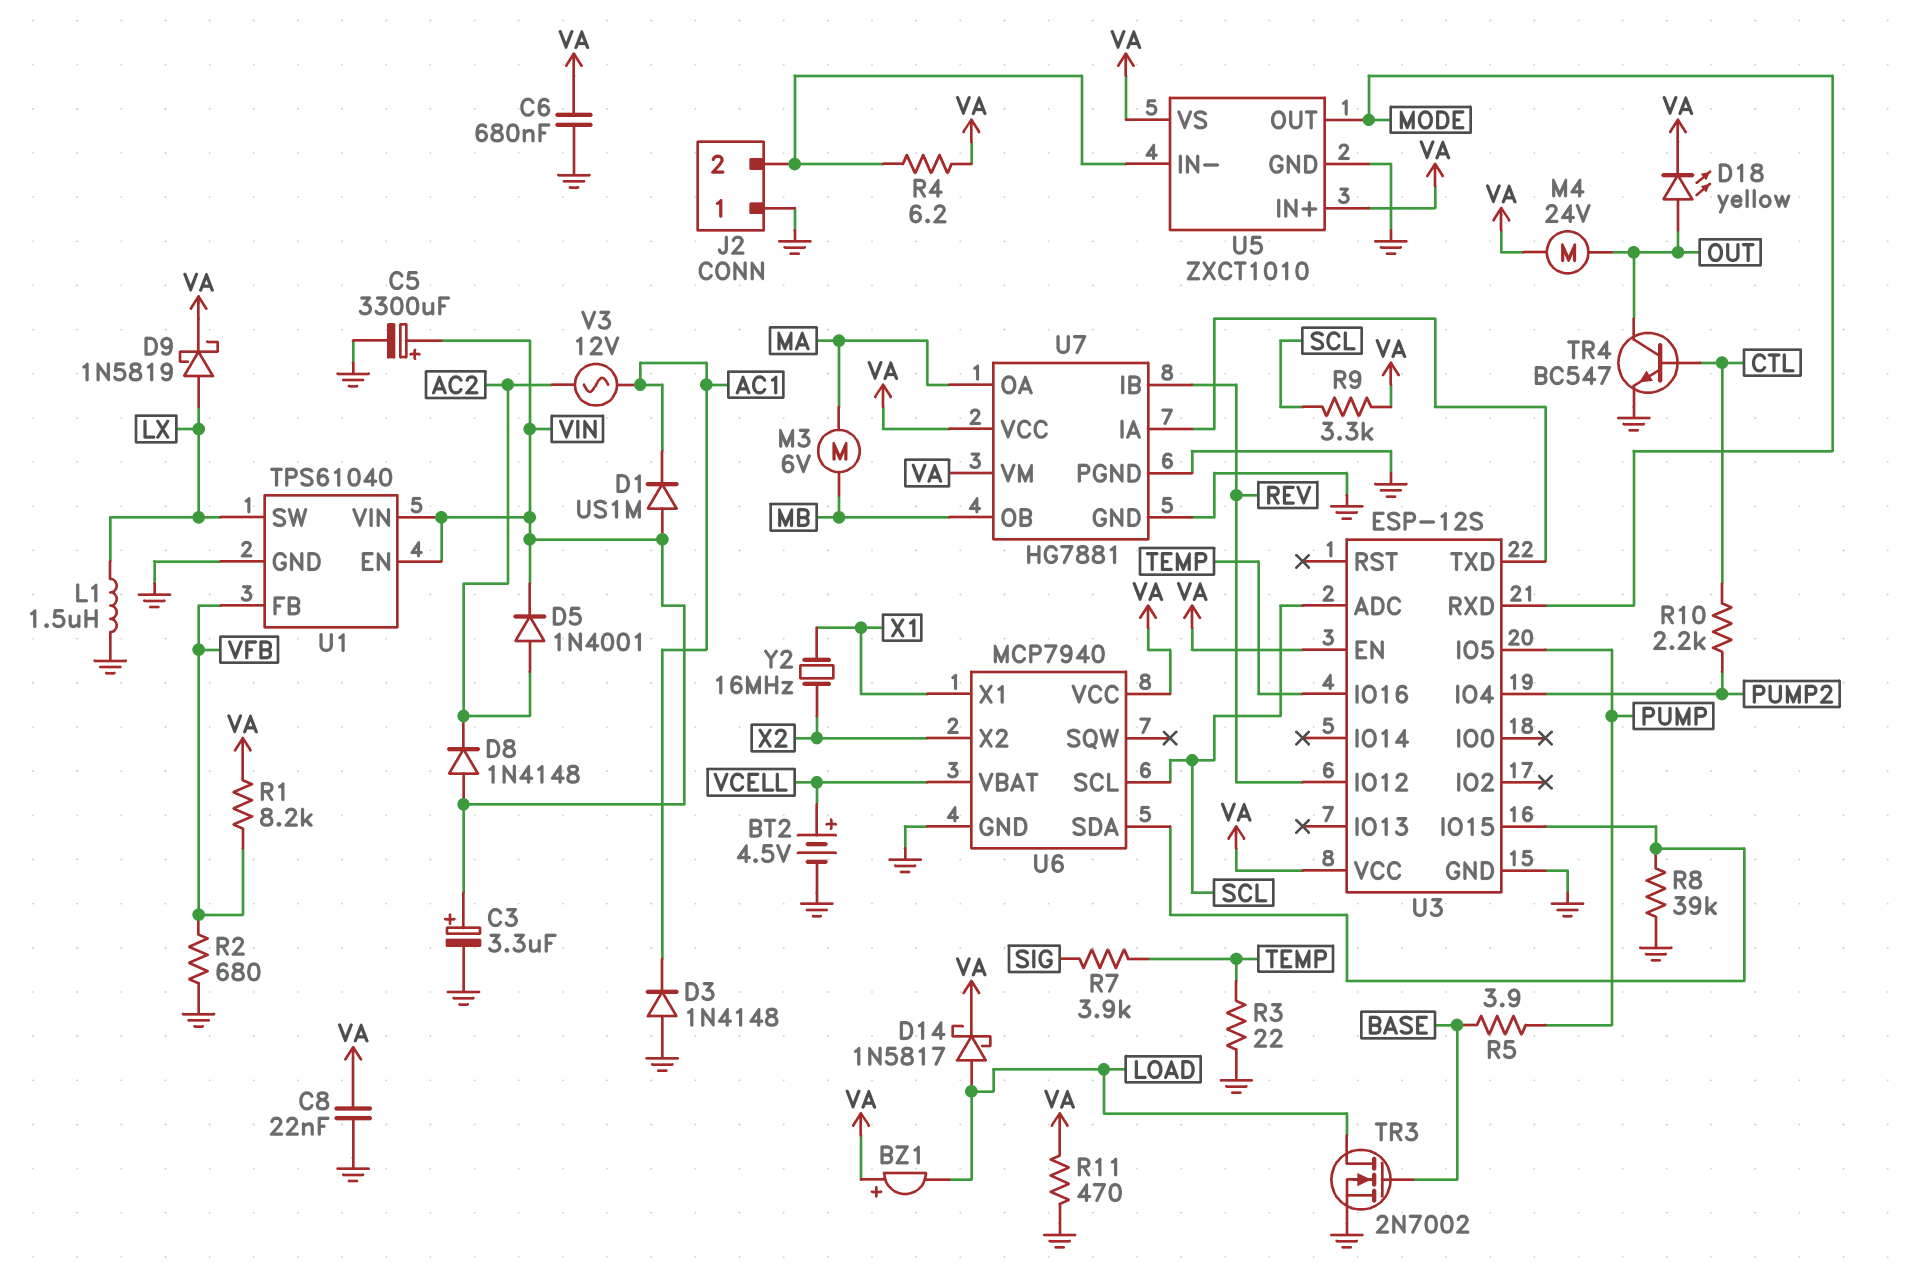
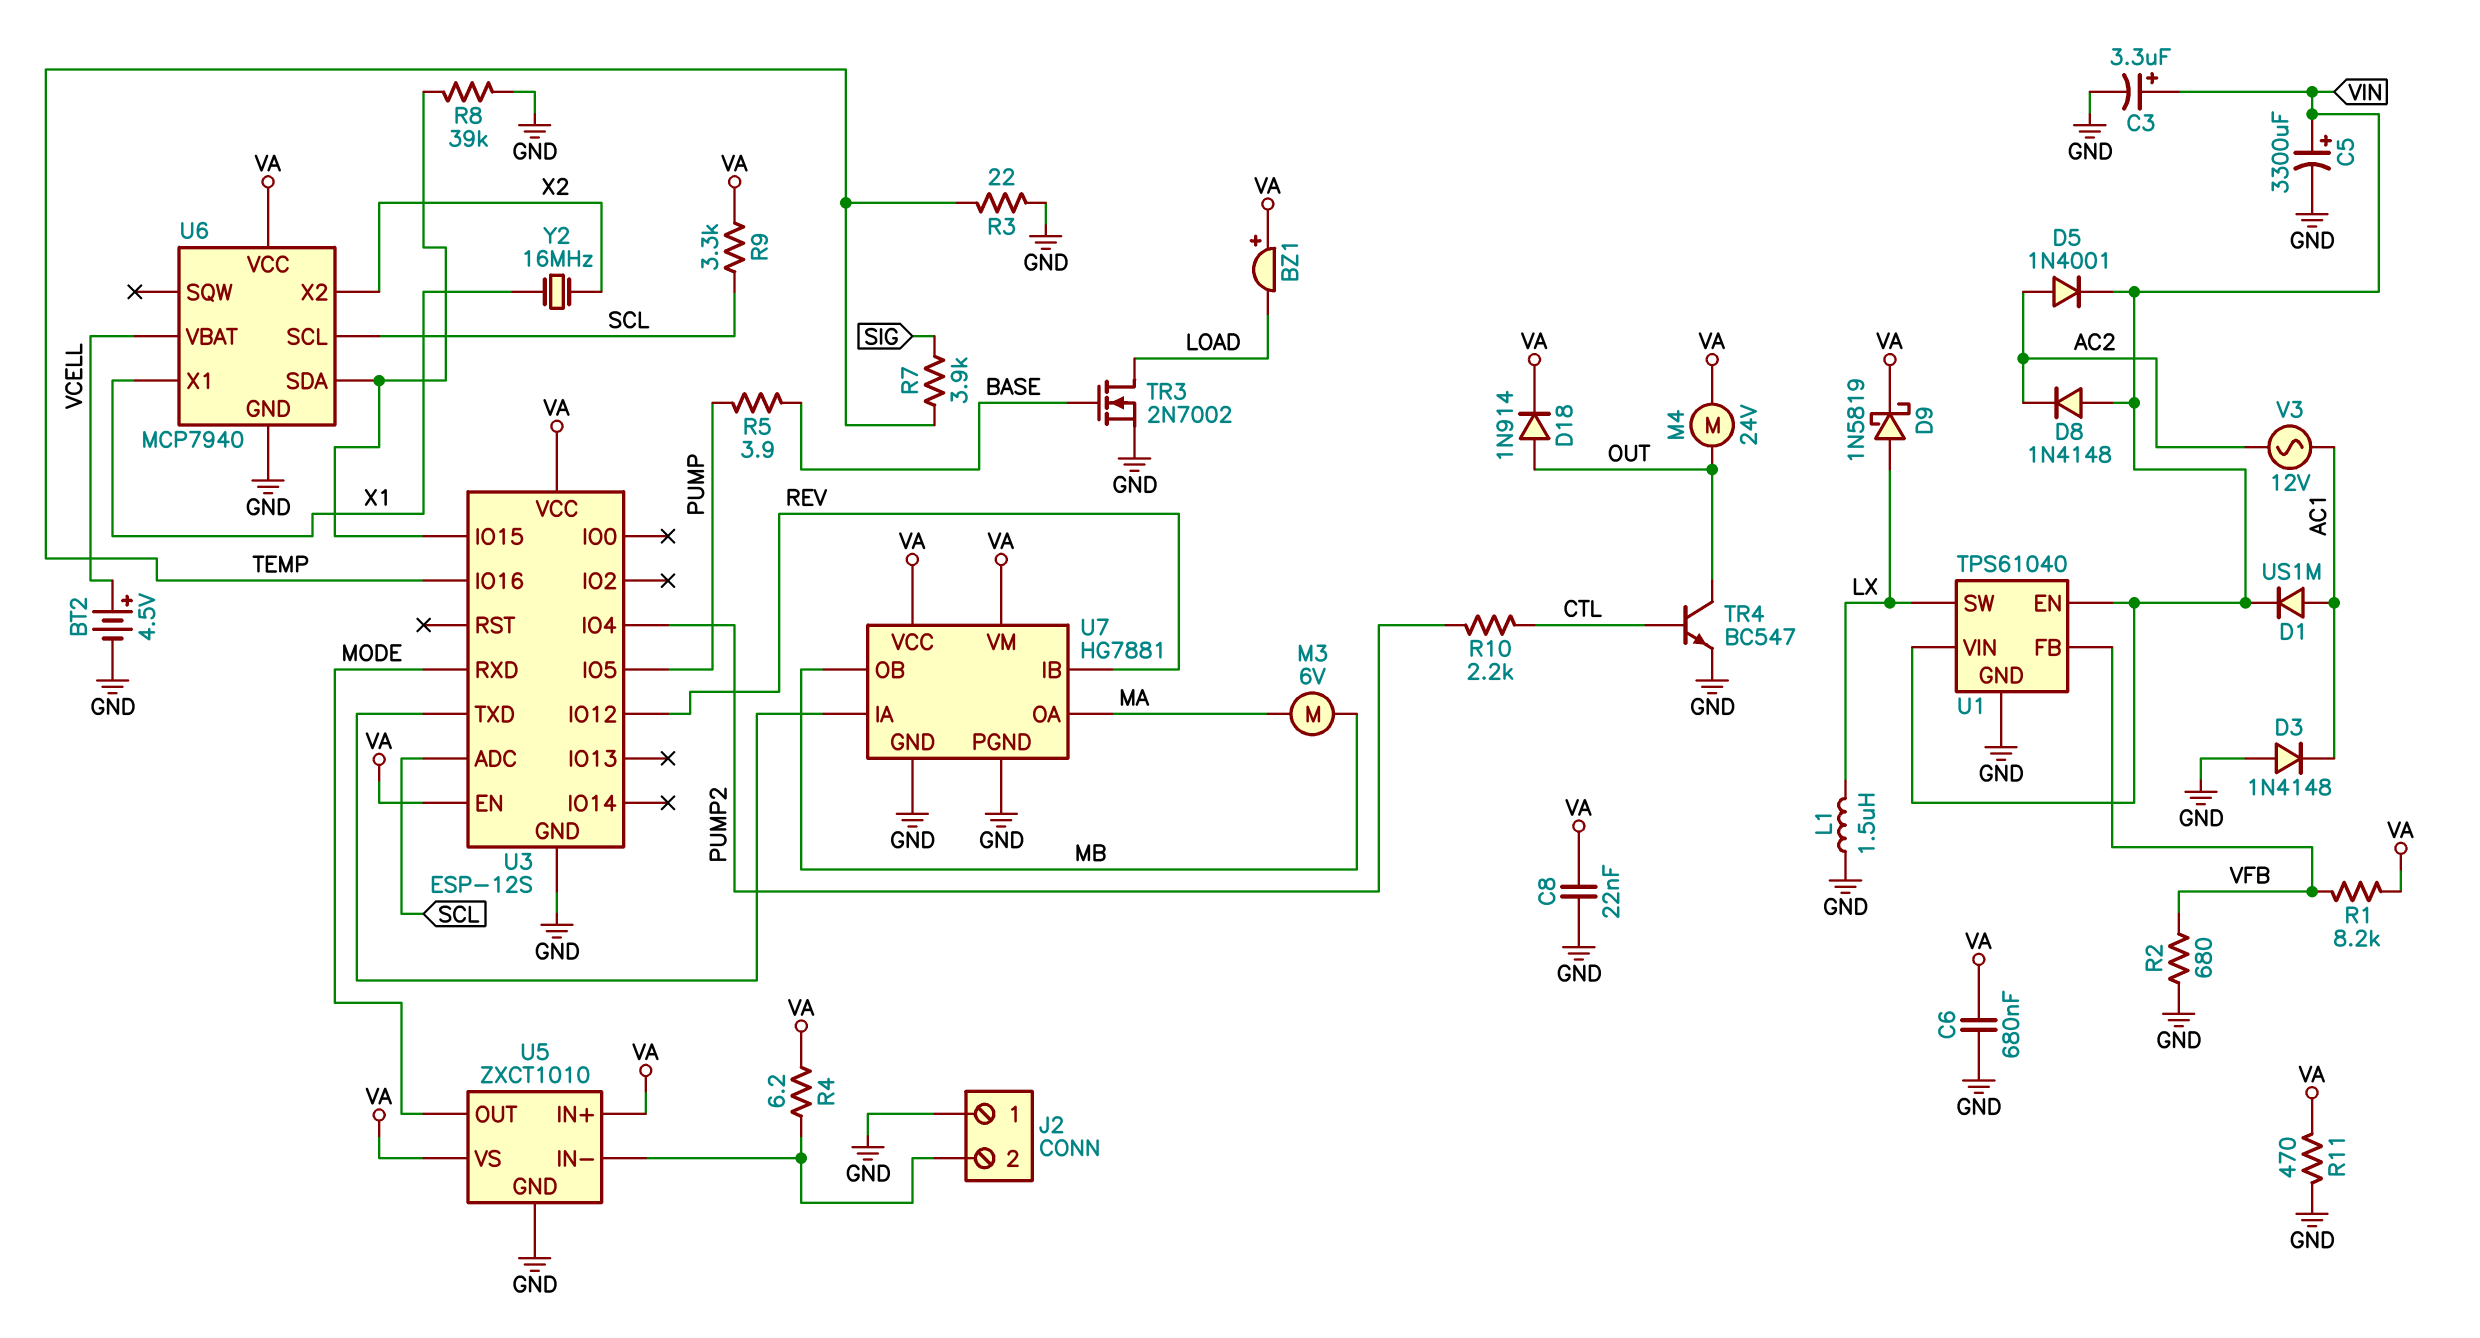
D1: diode US1M (A VIN, K AC1) -> diode US1M (A AC1, K VIN)
D14: schottky 1N5817 (A LOAD, K VA) -> none
D18: LED yellow (A OUT, K VA) -> diode 1N914 (A OUT, K VA)

